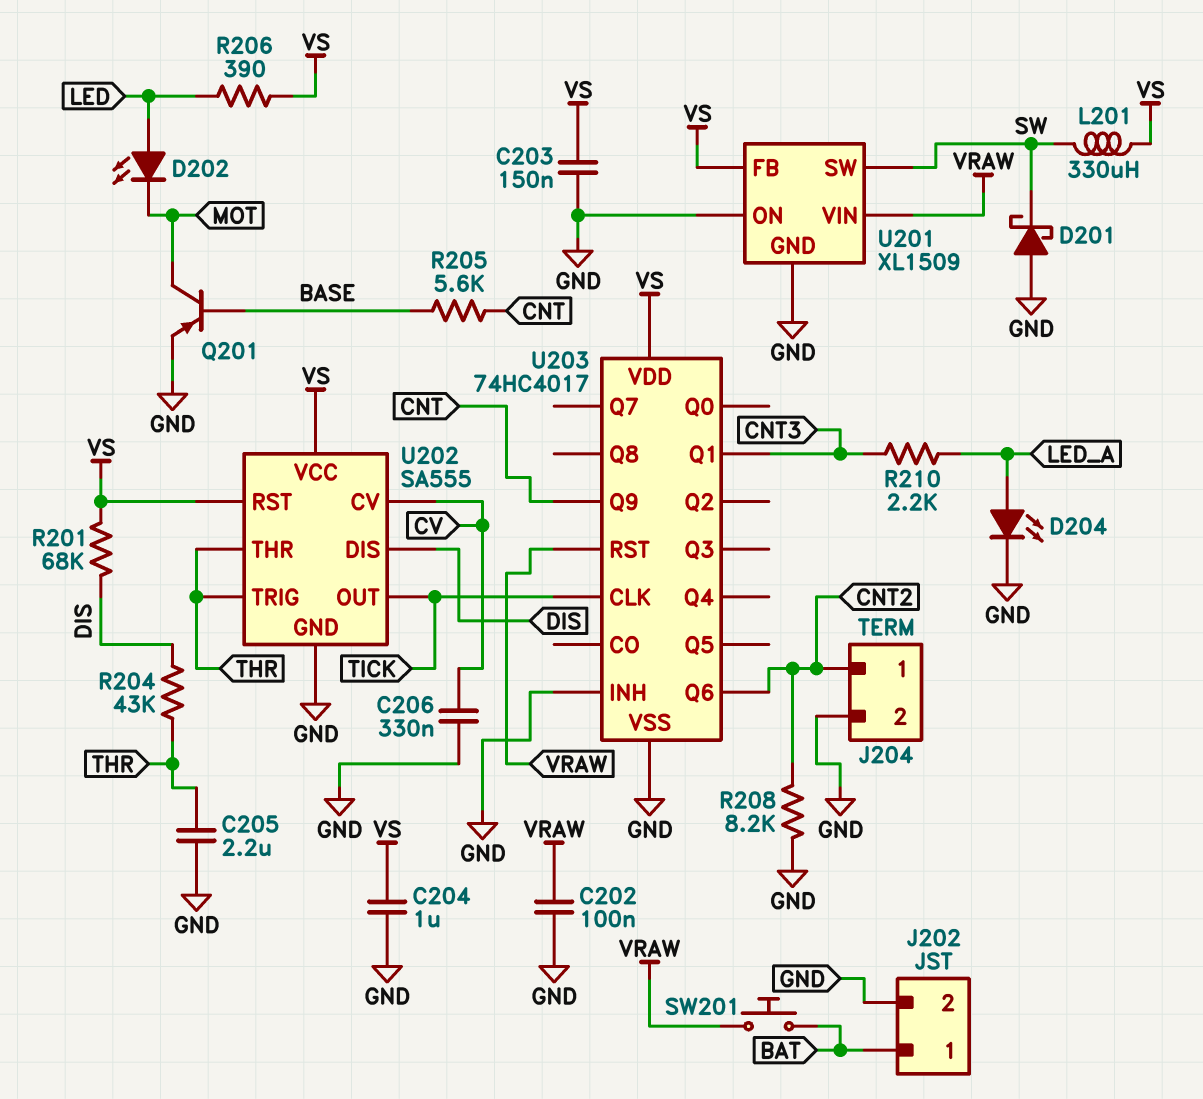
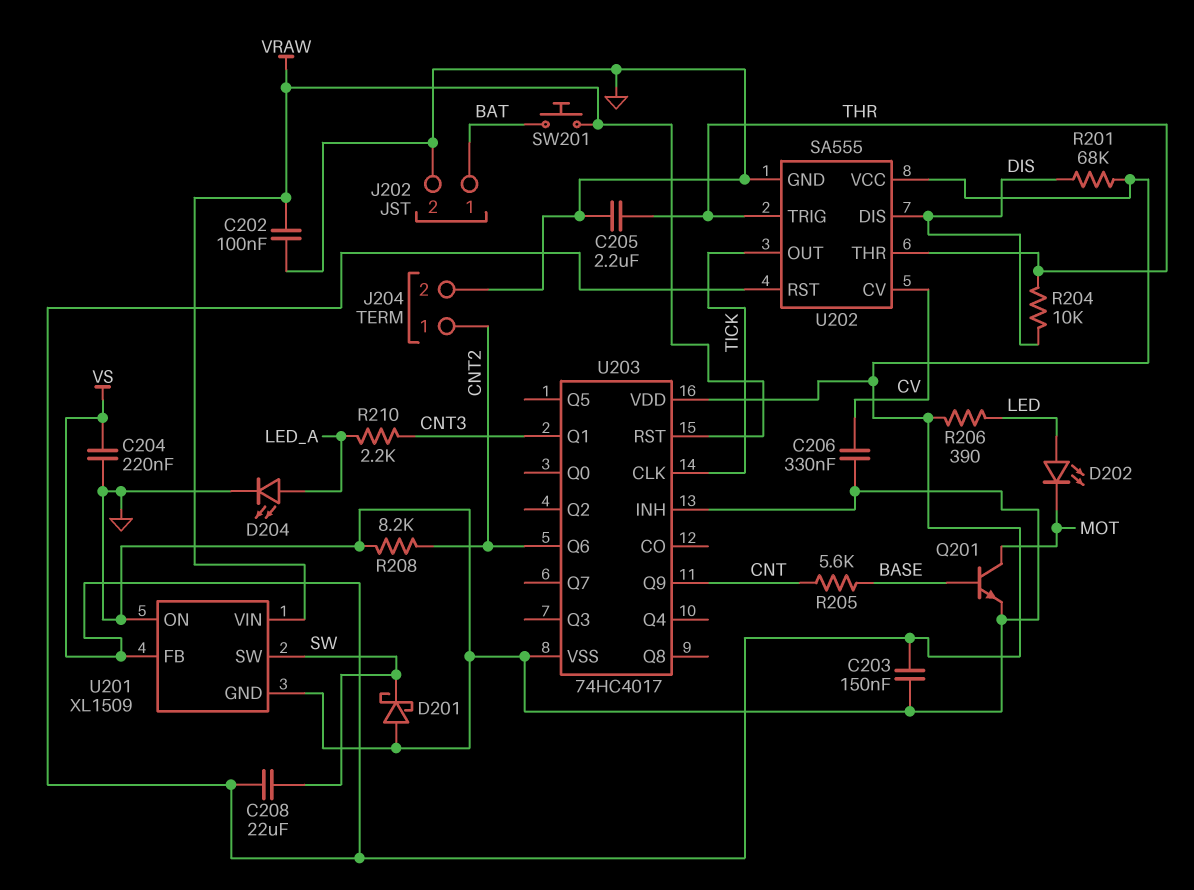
C204: 1uF (GND, VS) -> 220nF (GND, VS)
C208: none -> 22uF (SW, VS)
L201: 330uH (SW, VS) -> none
Q201: PNP (B BASE, C MOT, E GND) -> NPN (B BASE, C MOT, E GND)
R204: 43k (DIS, THR) -> 10k (DIS, THR)

